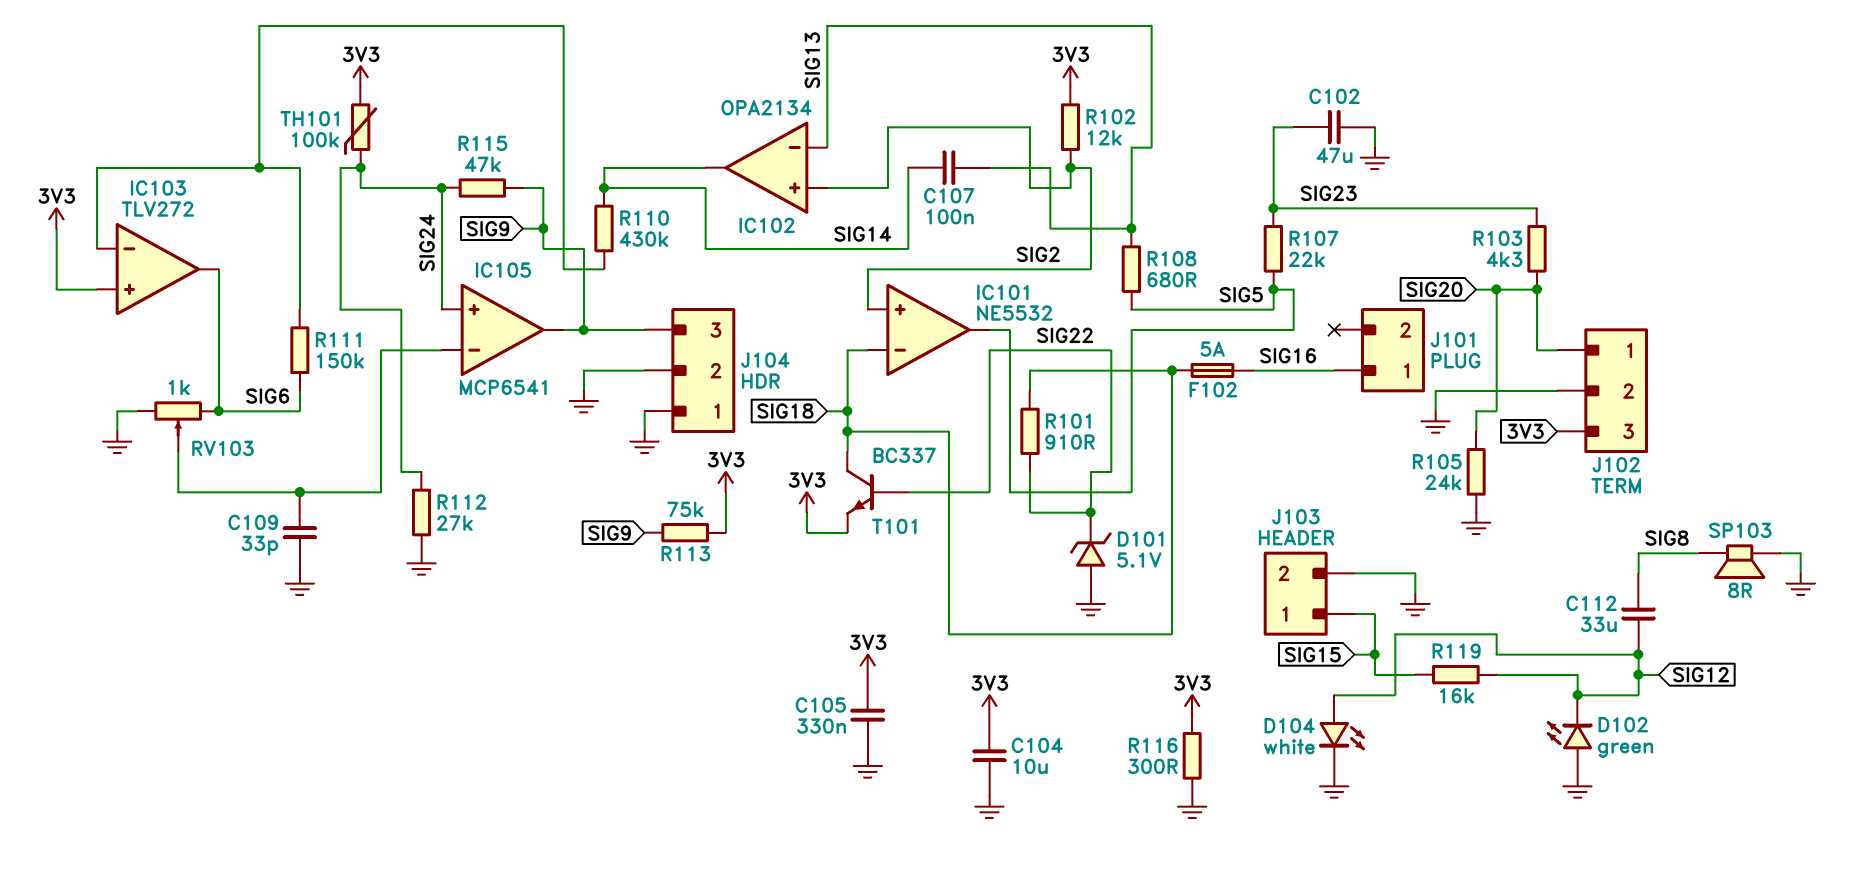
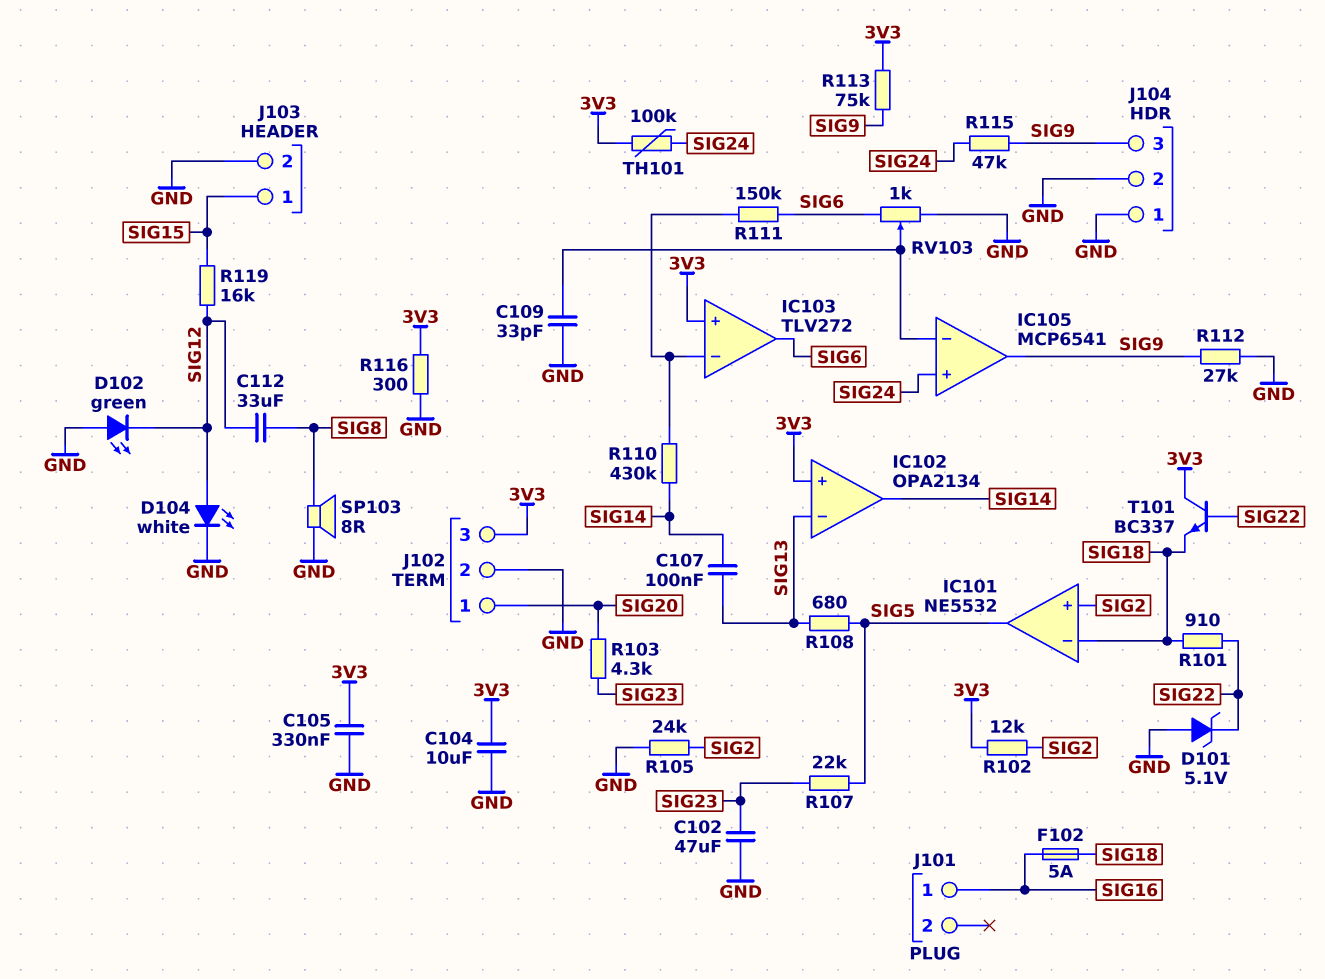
IC102 pin in+: SIG2 -> 3V3
R105: 24k (GND, SIG20) -> 24k (GND, SIG2)
R112: 27k (GND, SIG24) -> 27k (GND, SIG9)
T101: NPN BC337 (B SIG22, C SIG18, E 3V3) -> NPN BC337 (B SIG22, C 3V3, E SIG18)

